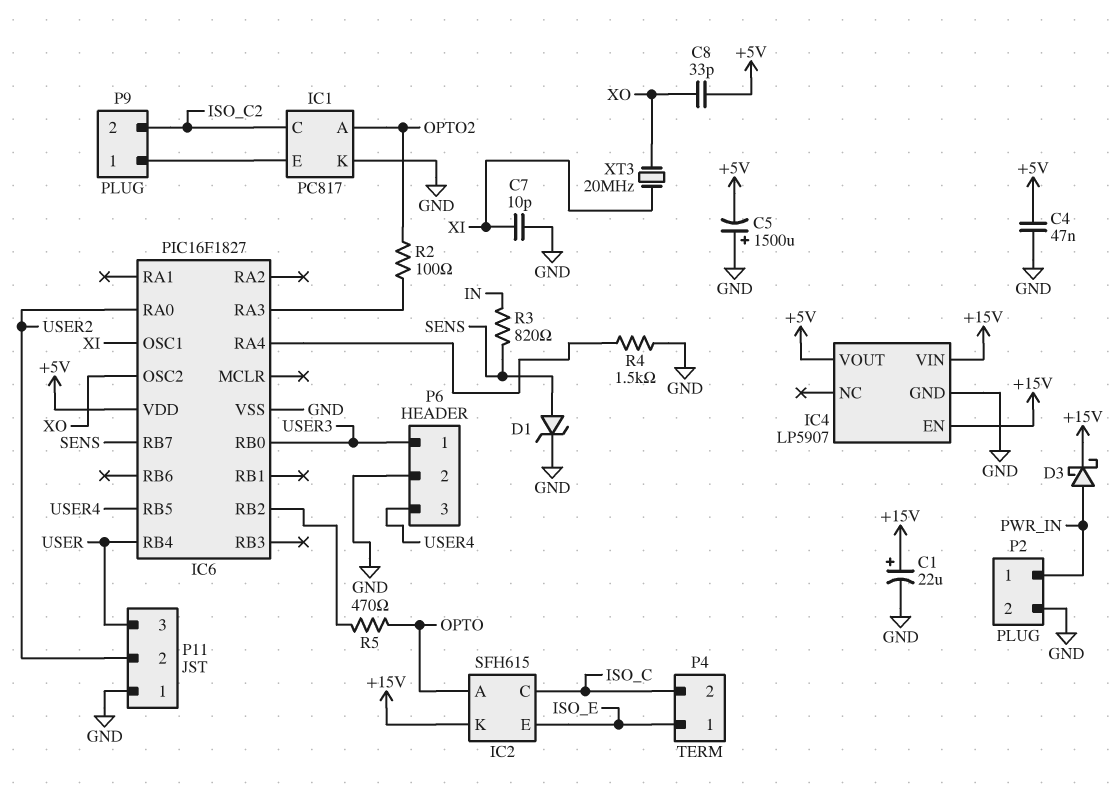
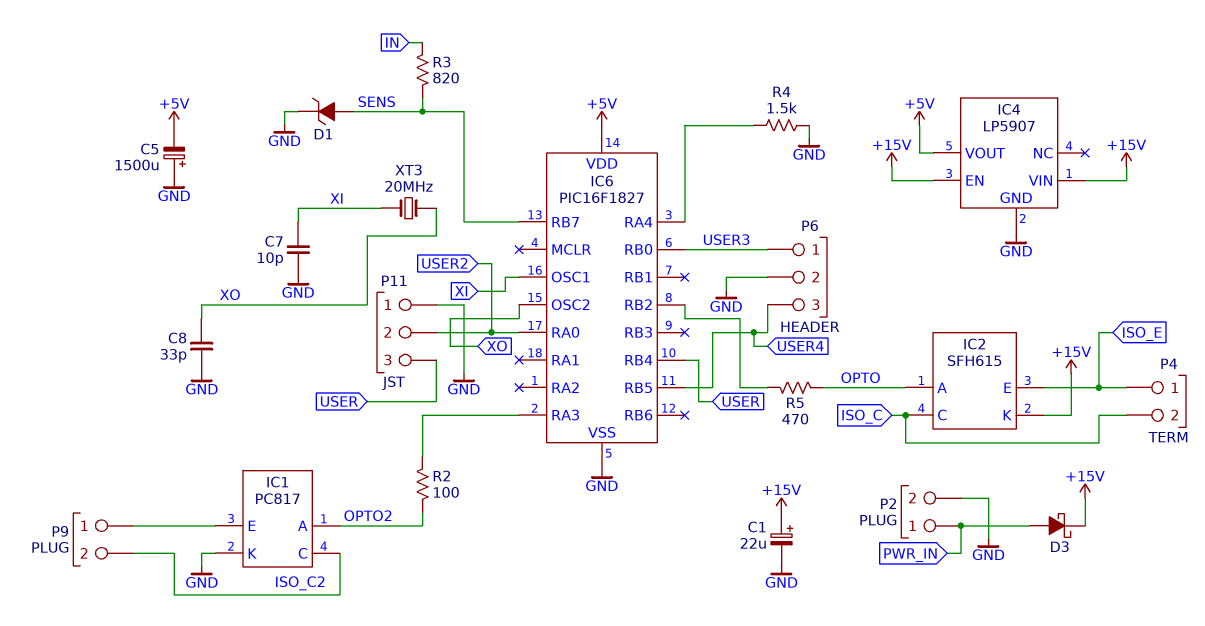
C4: 47nF (+5V, GND) -> none
C8: 33pF (+5V, XO) -> 33pF (GND, XO)

